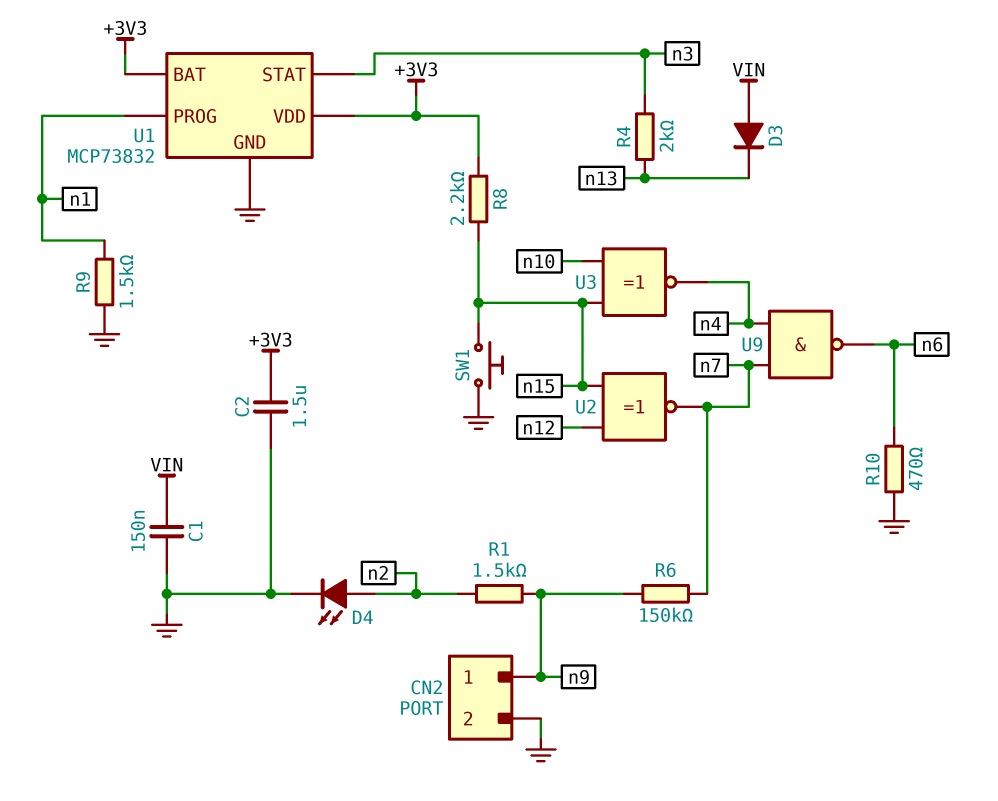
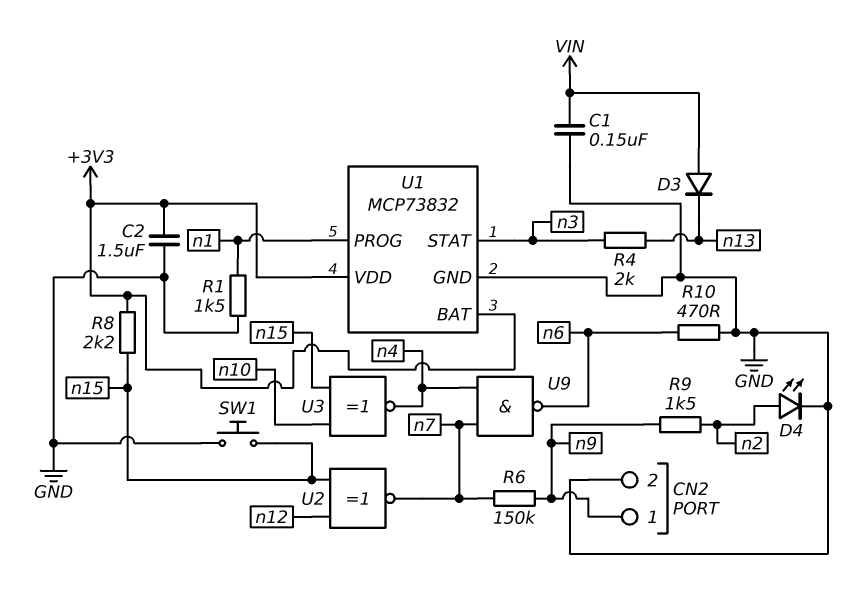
R1: 1.5k (n2, n9) -> 1.5k (GND, n1)
R9: 1.5k (GND, n1) -> 1.5k (n2, n9)

